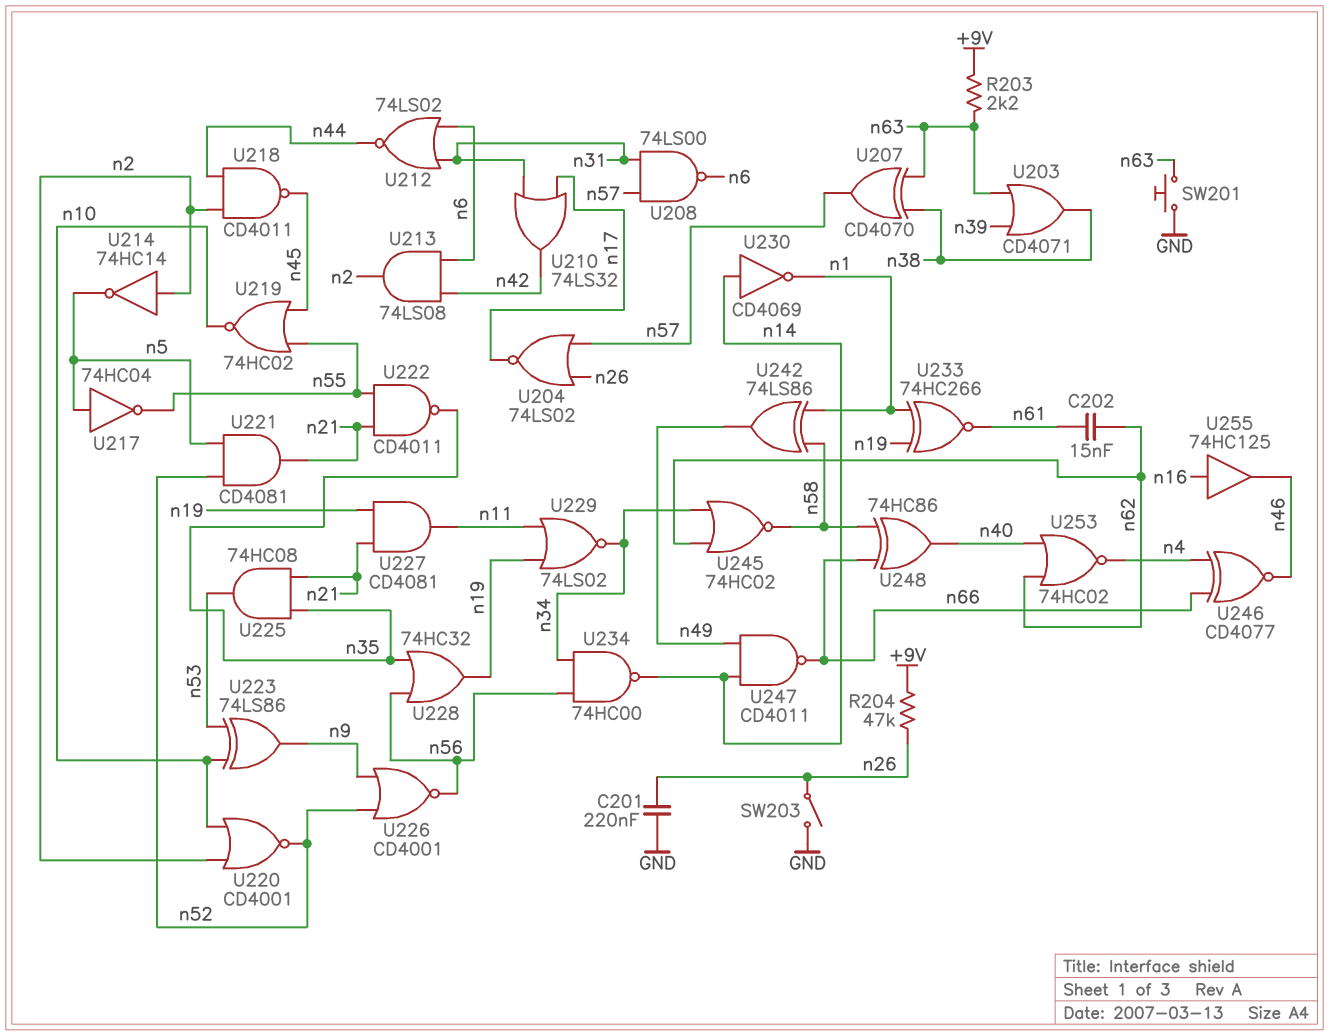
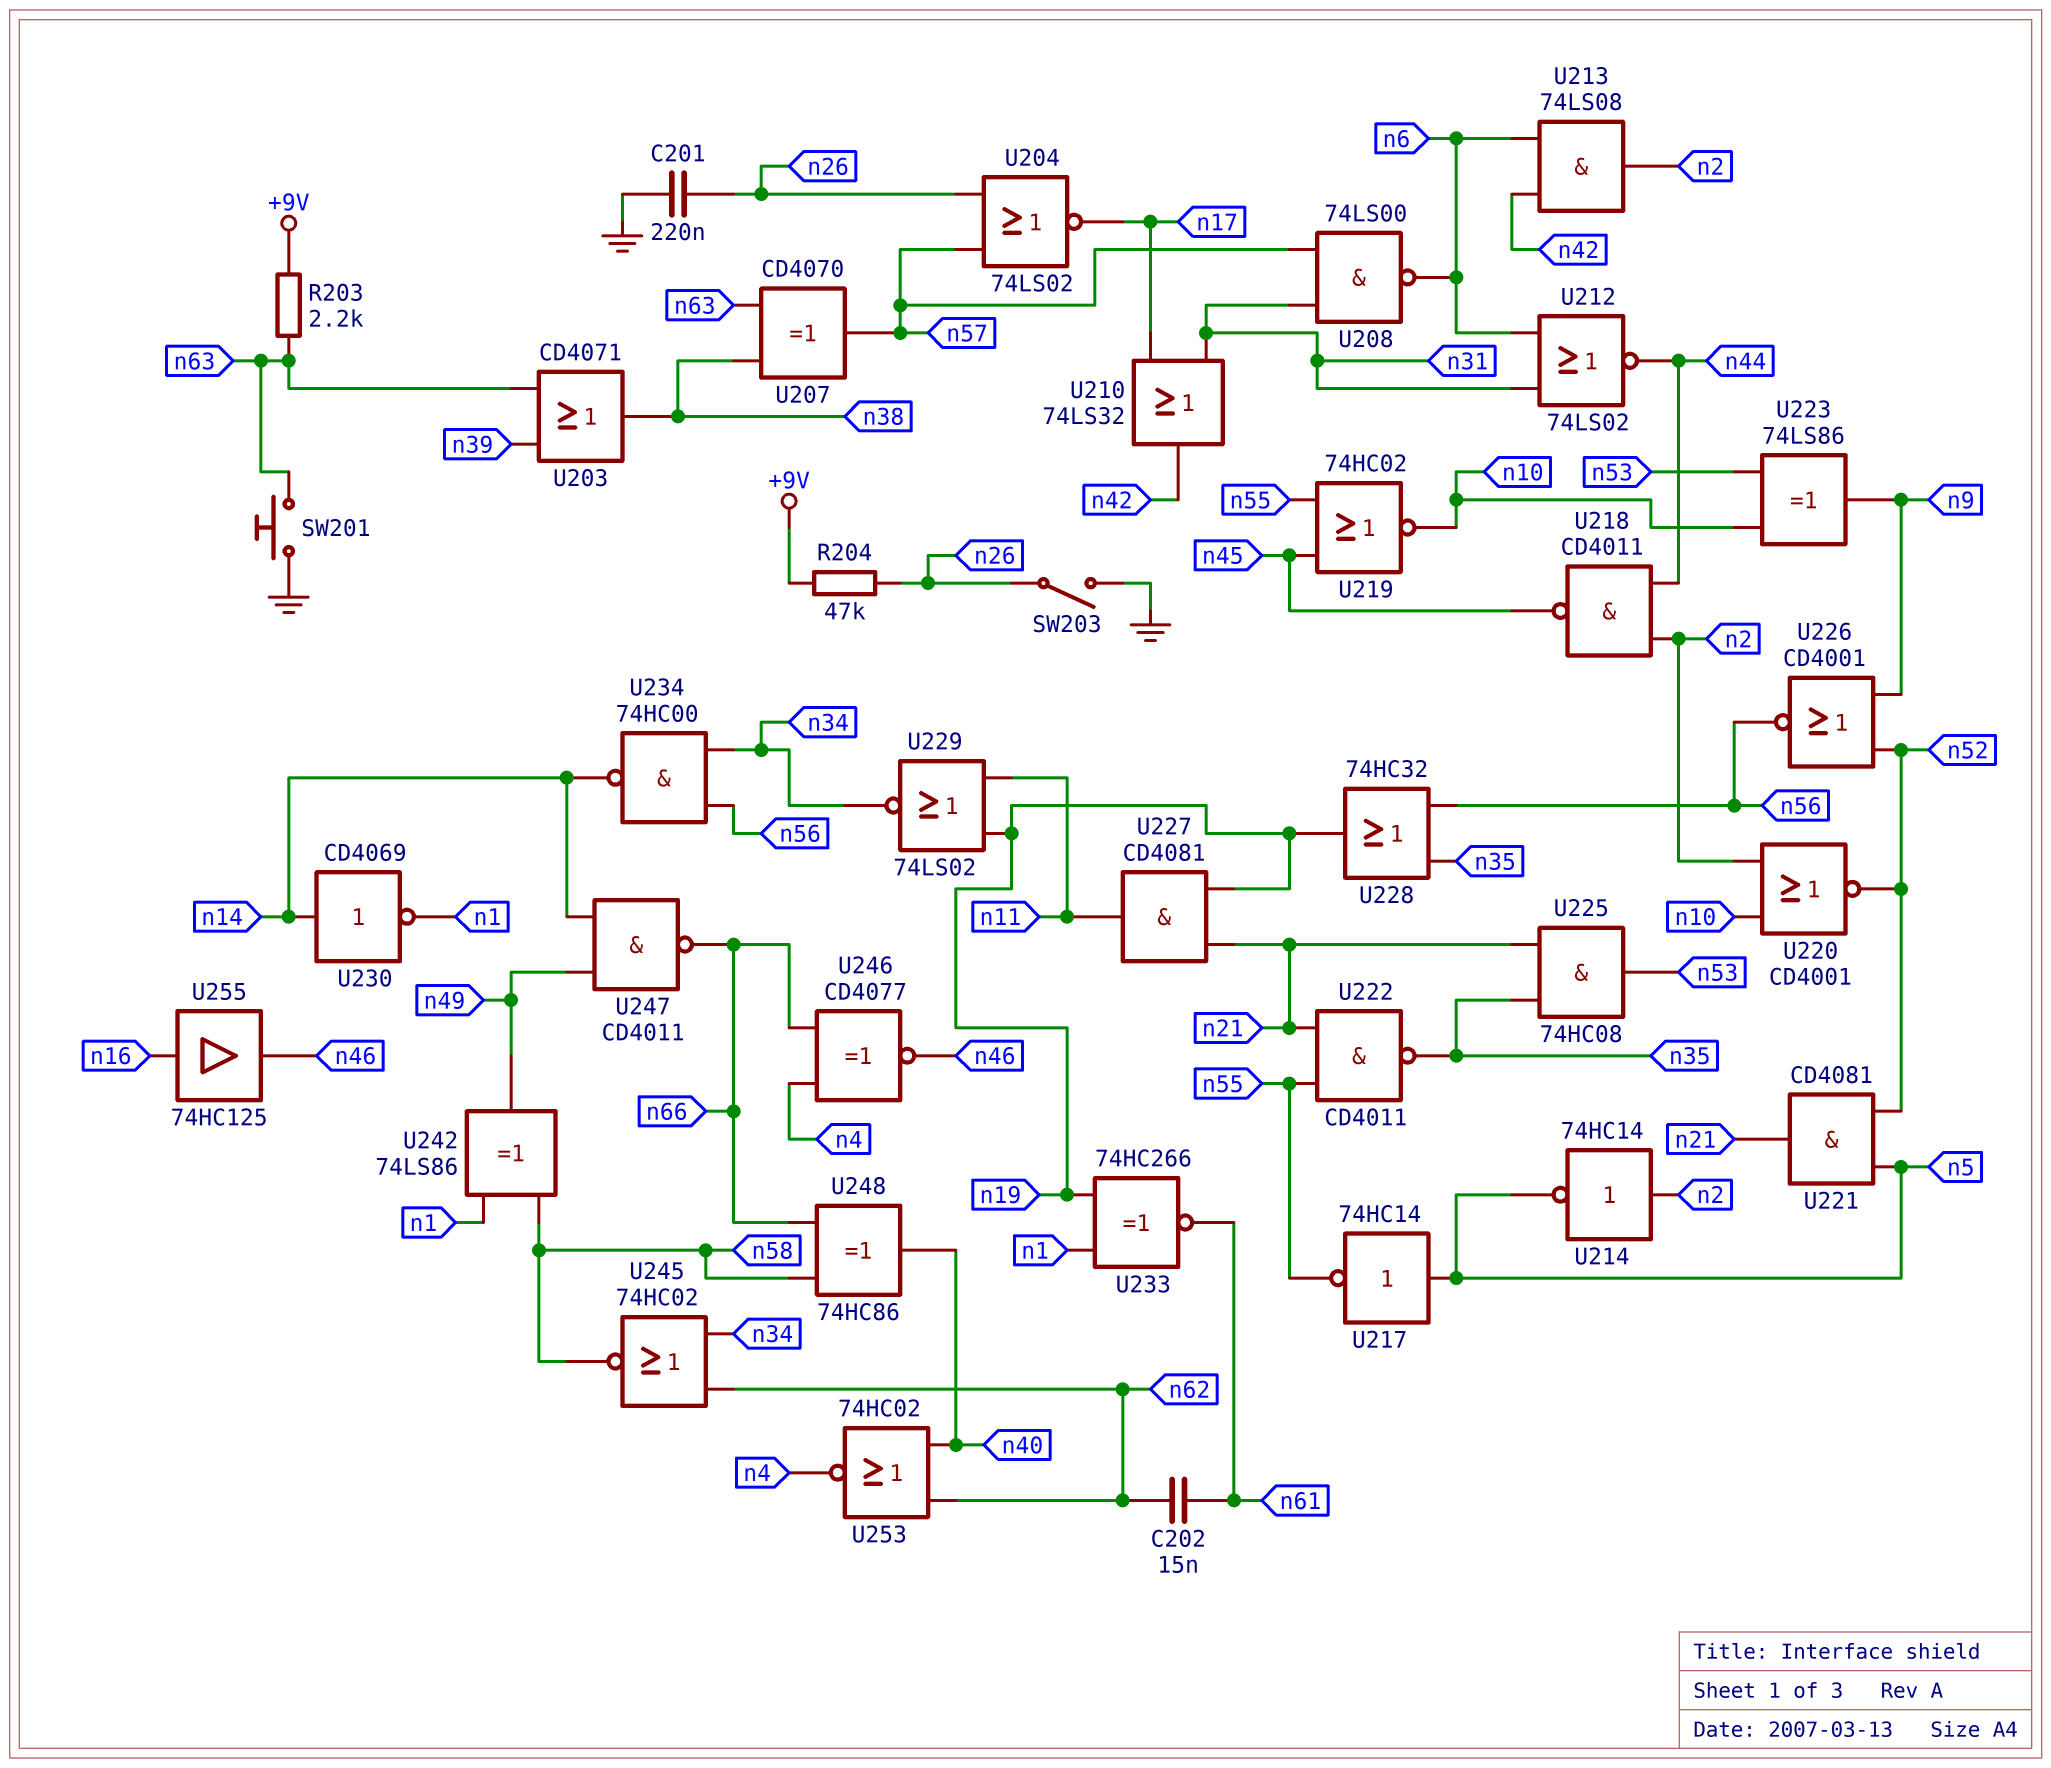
U217: NOT 74HC04 (in n5, out n55) -> NOT 74HC14 (in n5, out n55)

